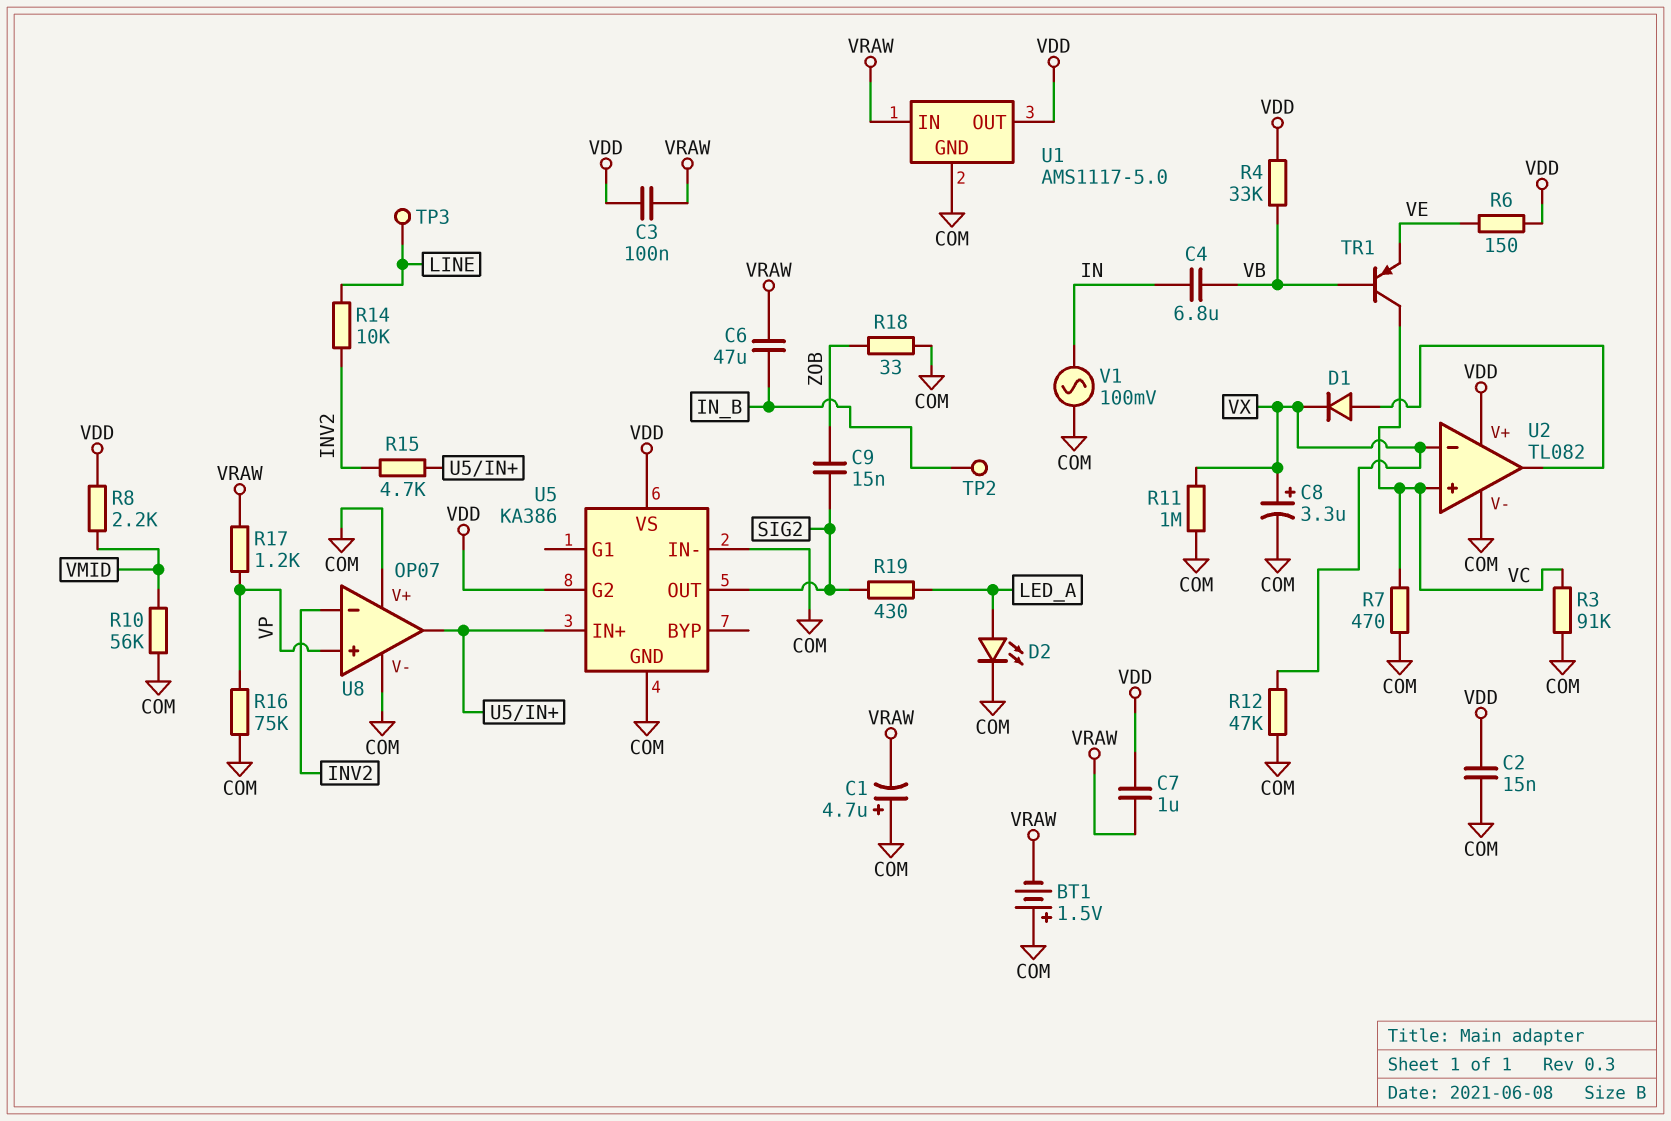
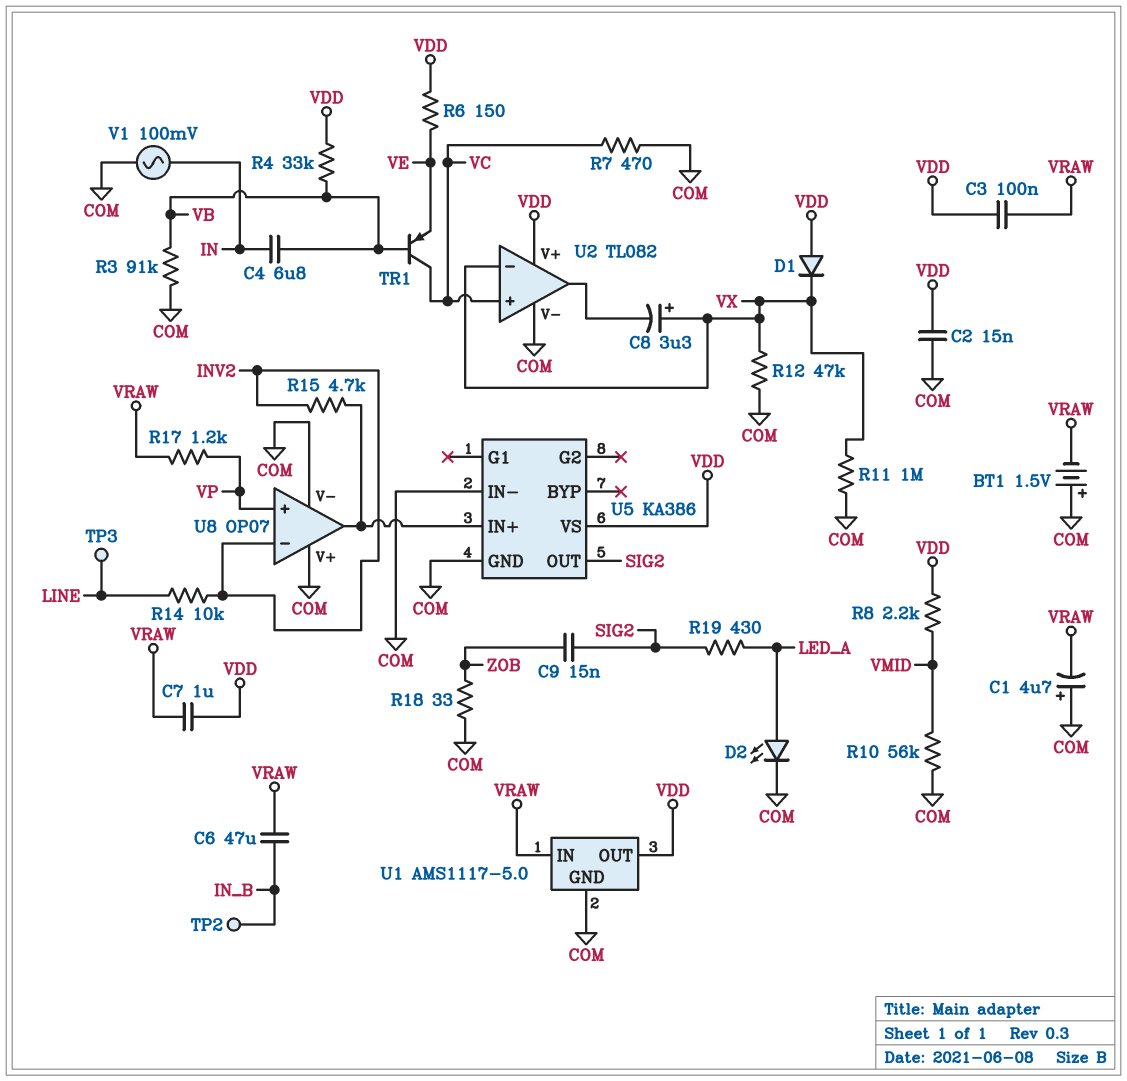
C8: 3.3uF (plus VX, minus COM) -> 3.3uF (plus VX, minus U2/out)
D1: diode (A U2/out, K VX) -> diode (A VDD, K VX)
R3: 91k (COM, VC) -> 91k (COM, VB)
R16: 75k (COM, VP) -> none
U5 pin G2: VDD -> none

